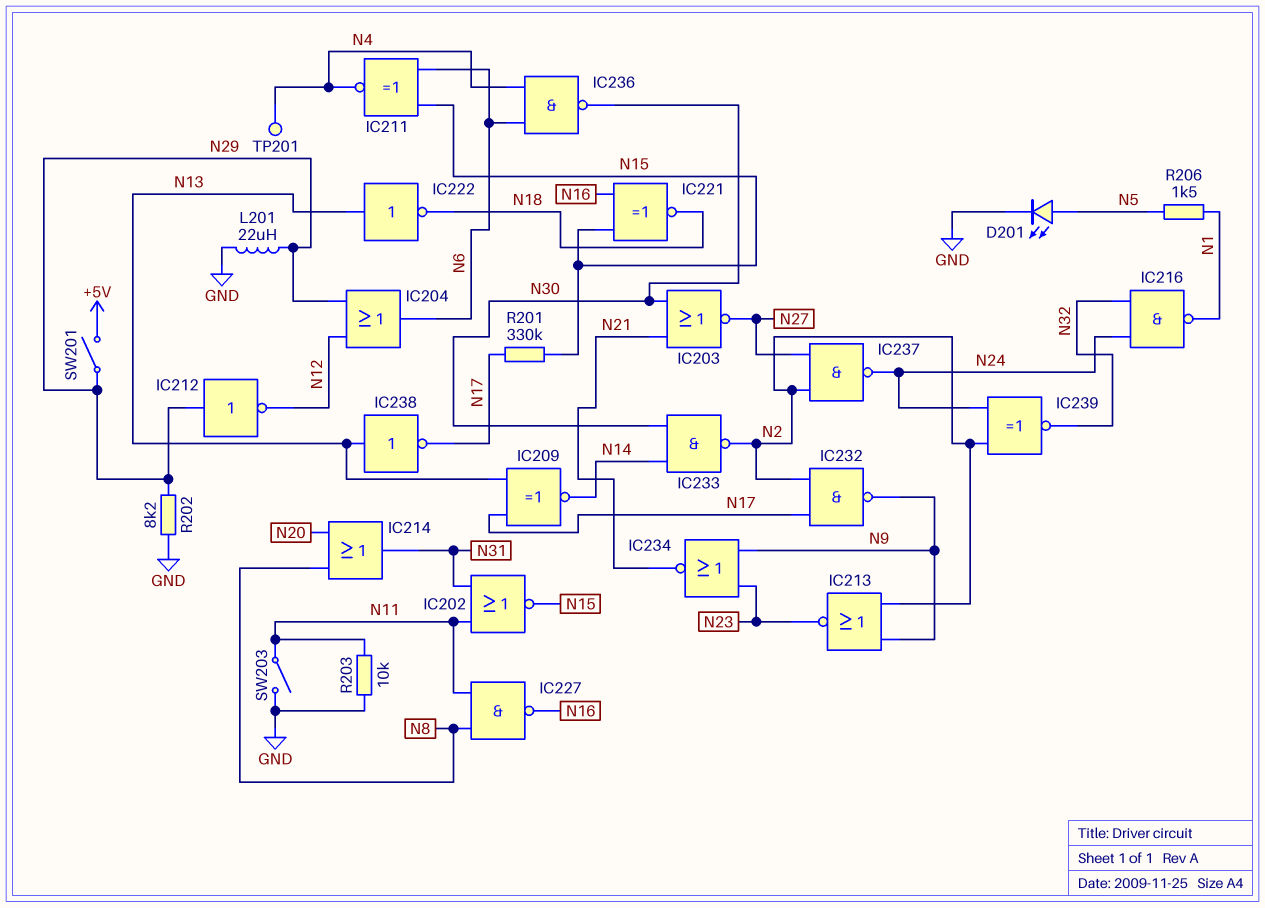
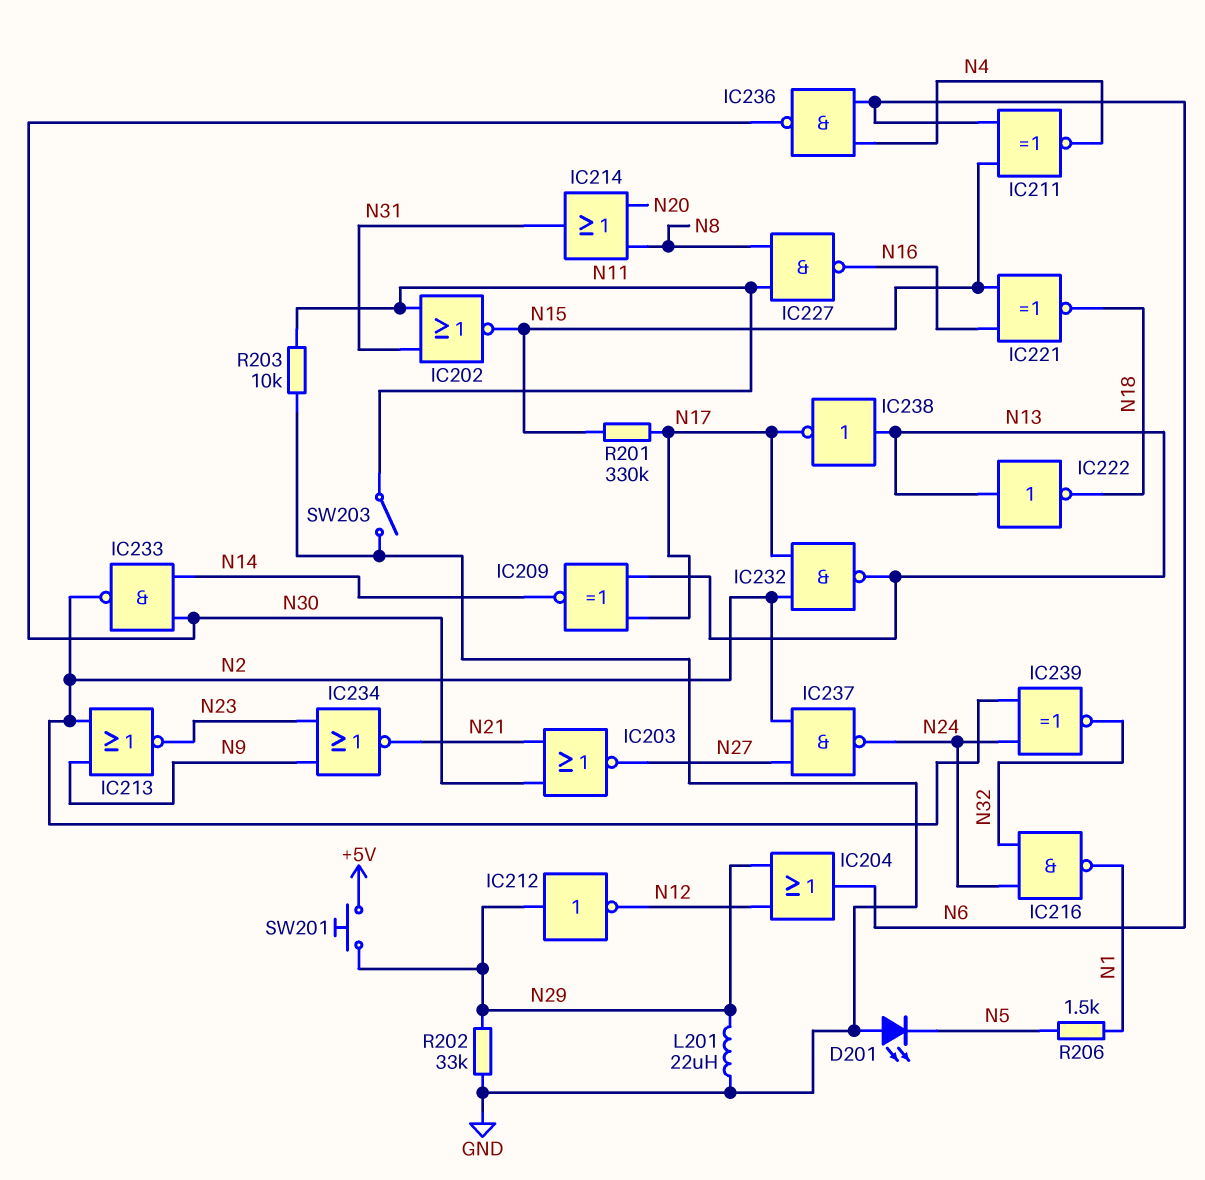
D201: LED (A N5, K GND) -> LED (A GND, K N5)
IC232: NAND (in N2, in N17, out N9) -> NAND (in N2, in N17, out N13)
R202: 8.2k (GND, N29) -> 33k (GND, N29)
SW201: switch (+5V, N29) -> button (+5V, N29)
TP201: test point (N4) -> none

